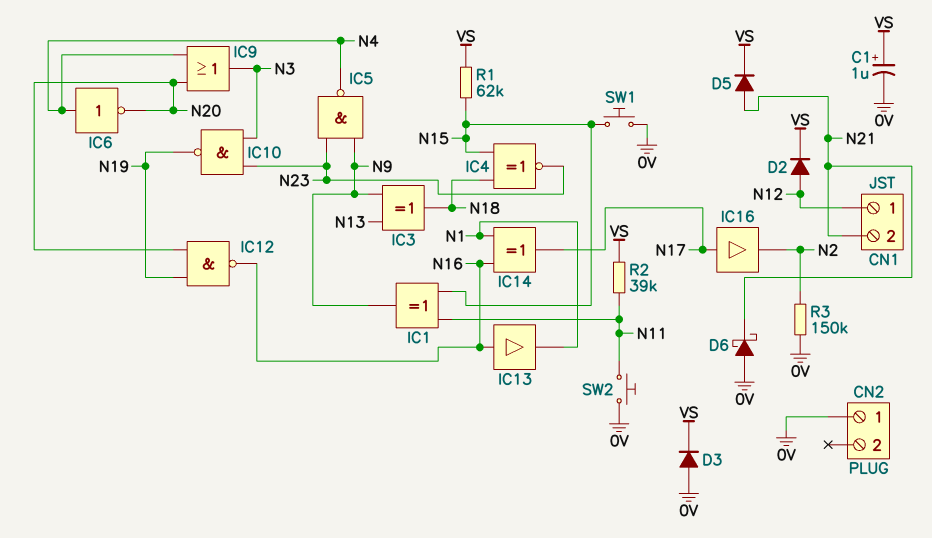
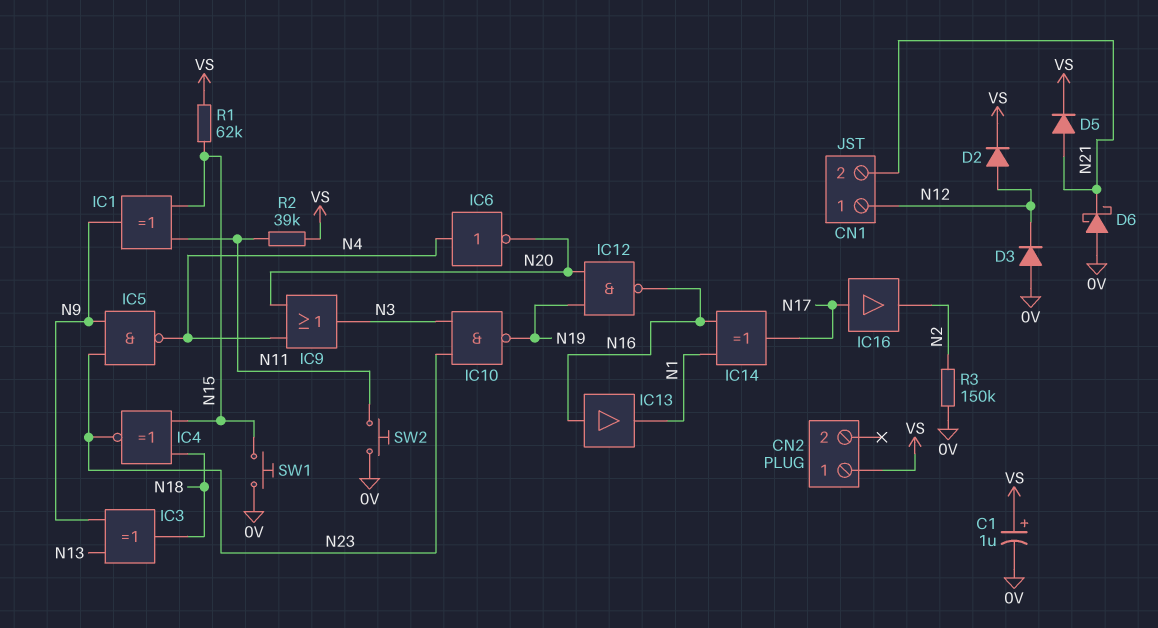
CN2 pin 1: 0V -> VS
D3: diode (A 0V, K VS) -> diode (A 0V, K N12)

